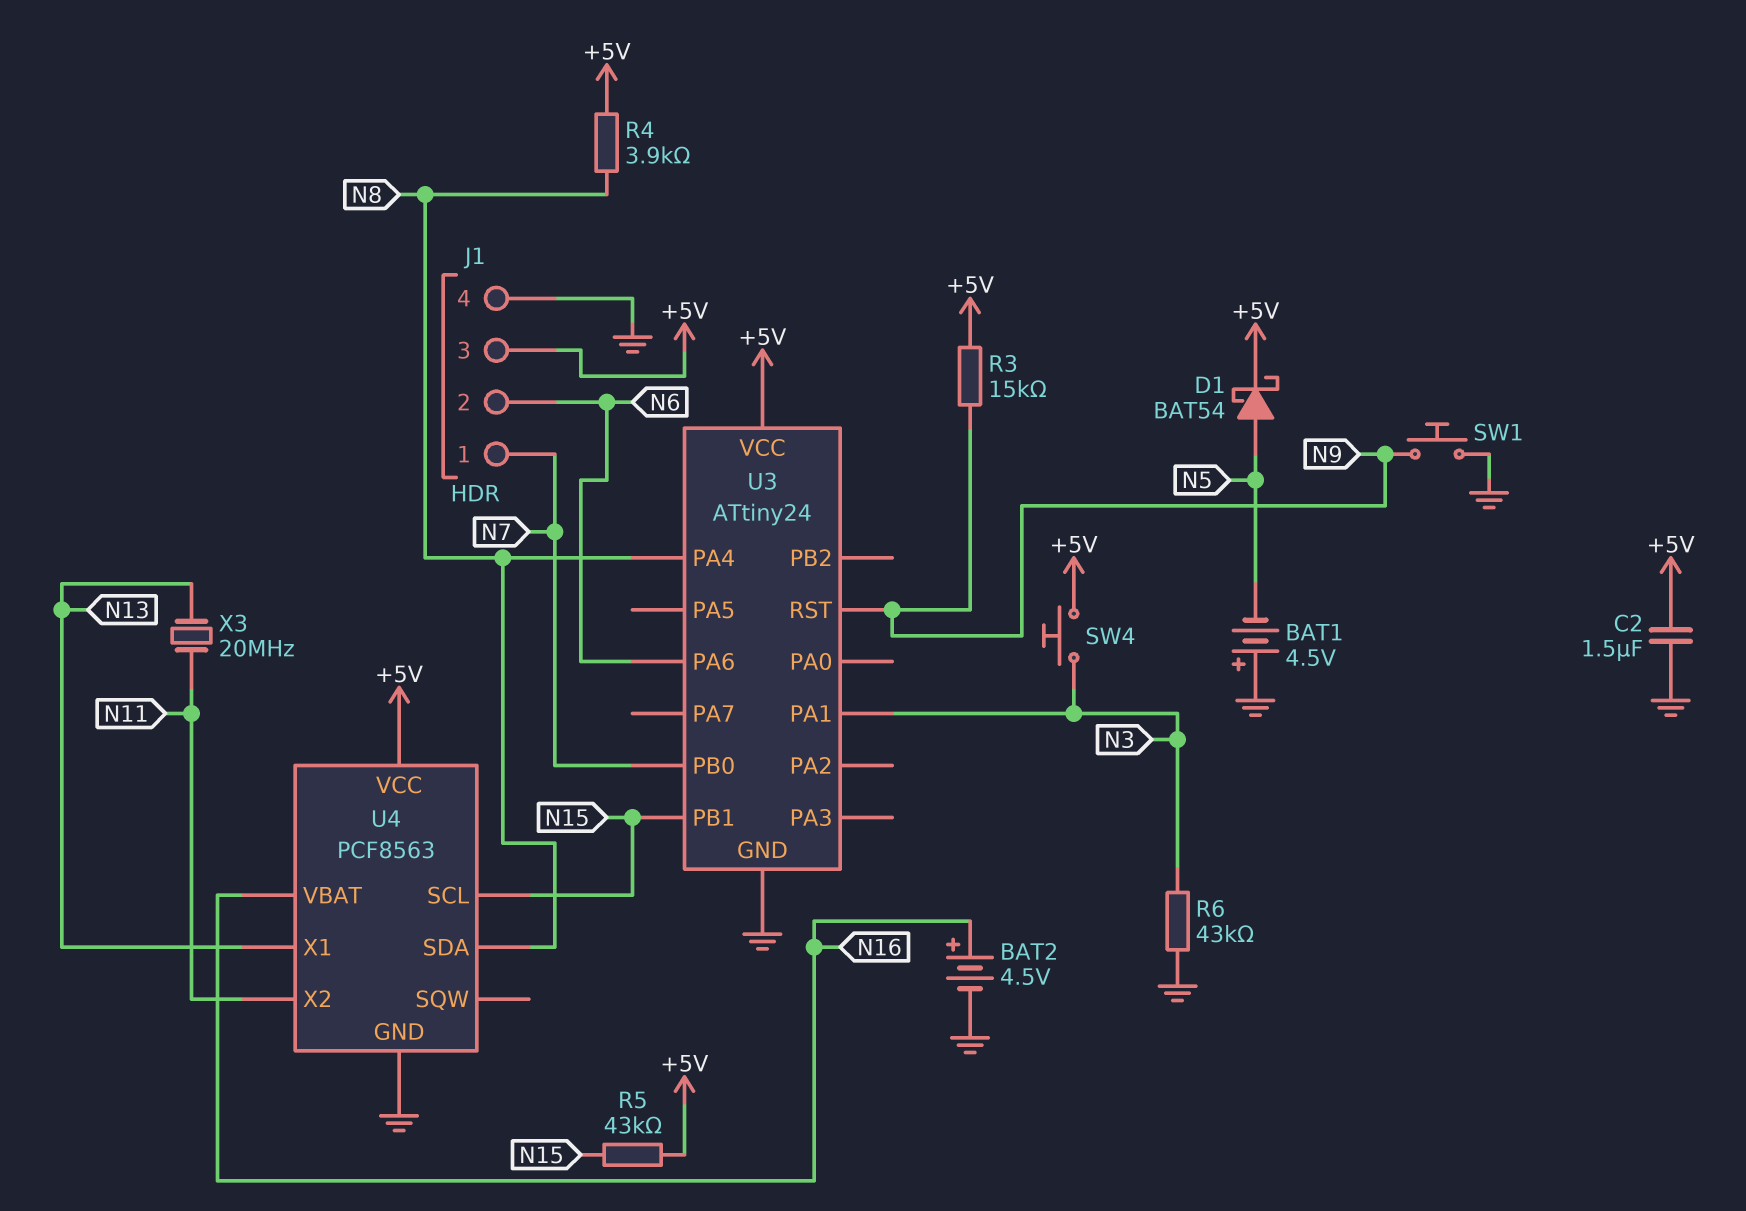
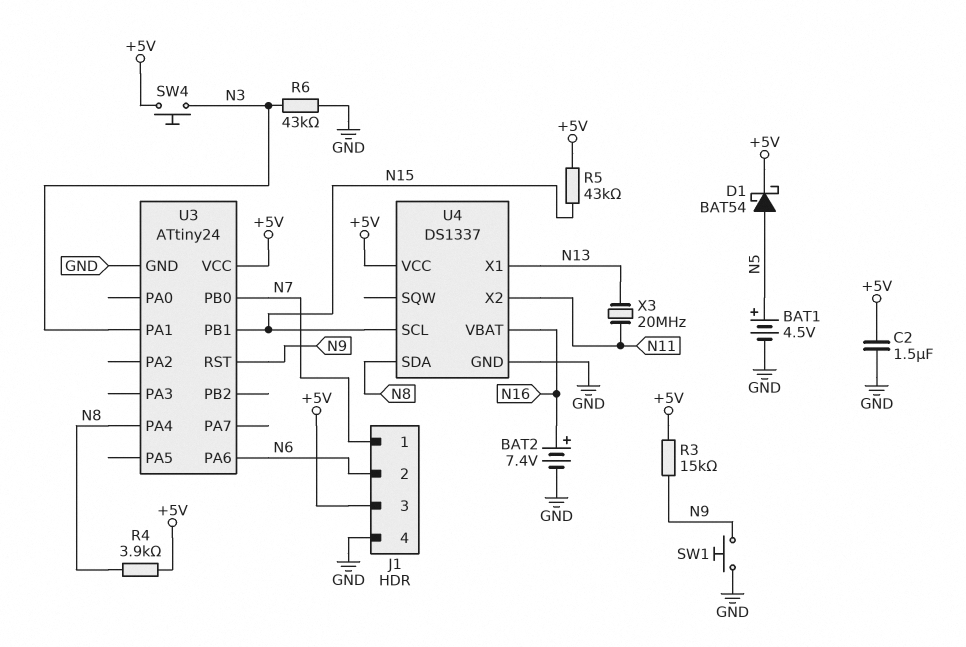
BAT1: 4.5V (plus GND, minus N5) -> 4.5V (plus N5, minus GND)
BAT2: 4.5V (plus N16, minus GND) -> 7.4V (plus N16, minus GND)
U4: PCF8563 -> DS1337

